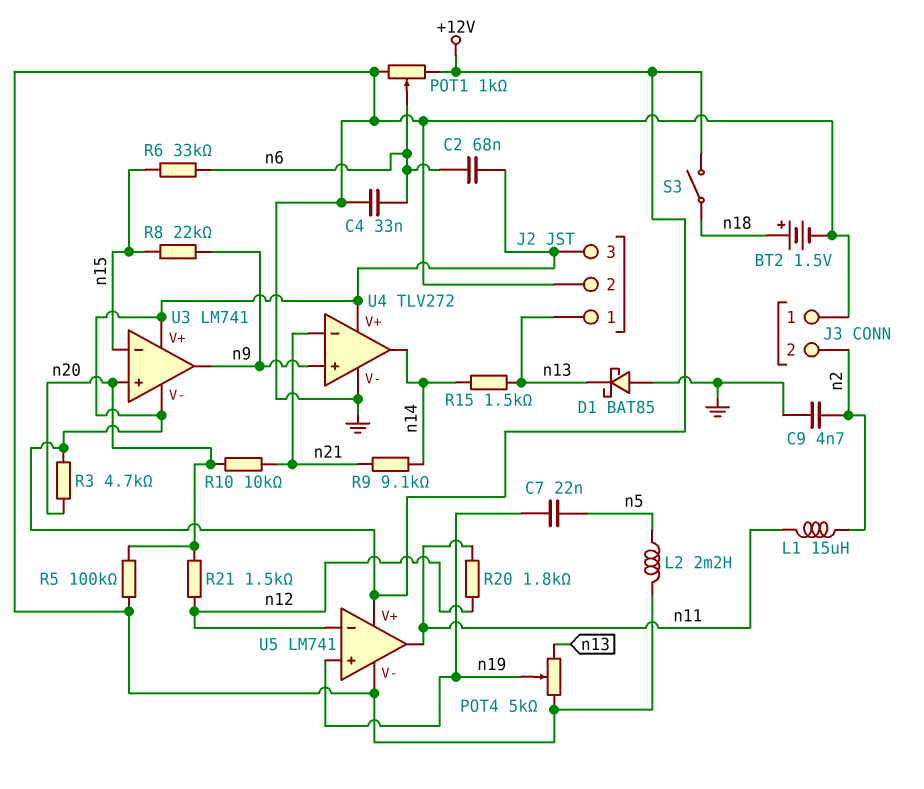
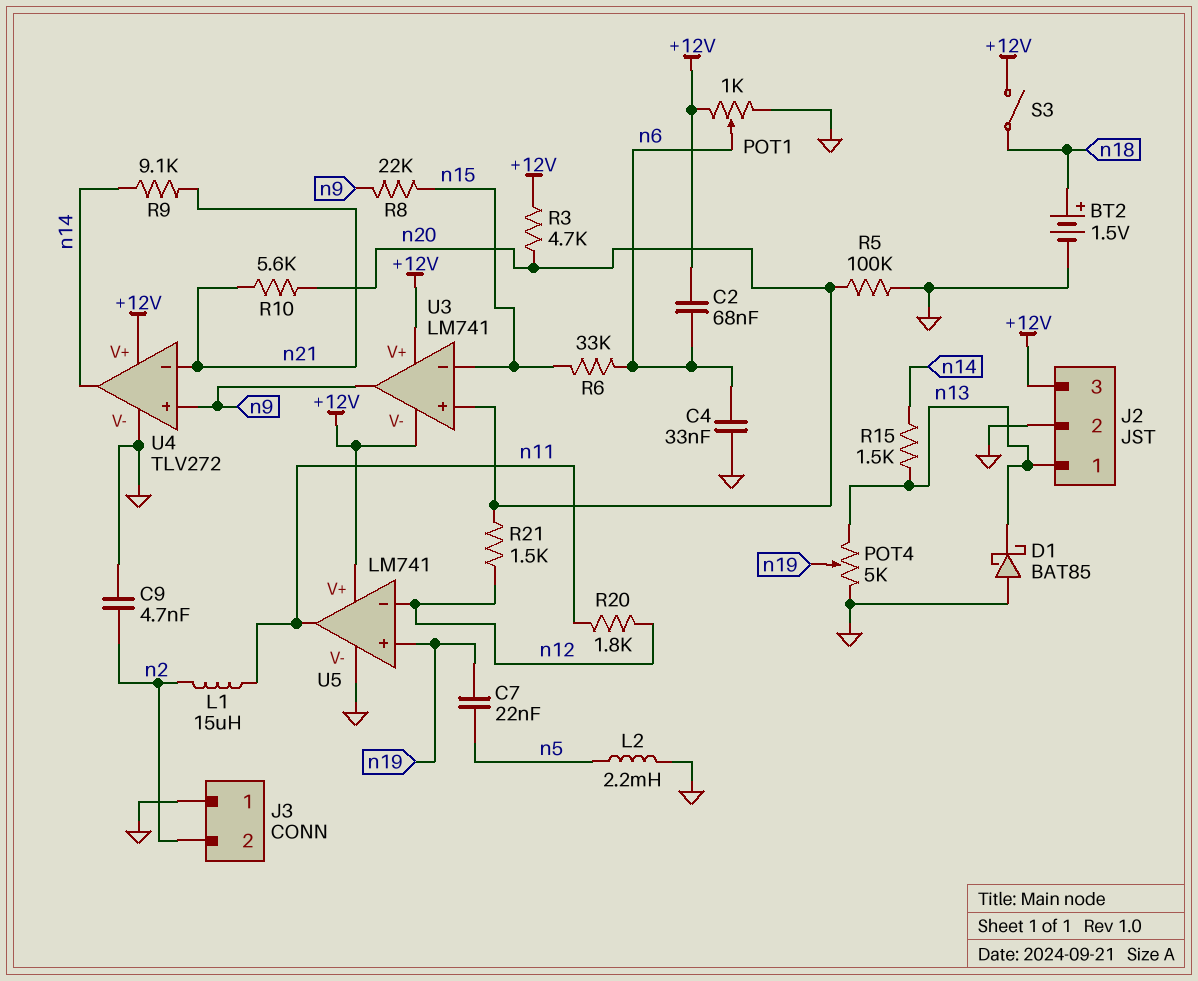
R10: 10k (n20, n21) -> 5.6k (n20, n21)

